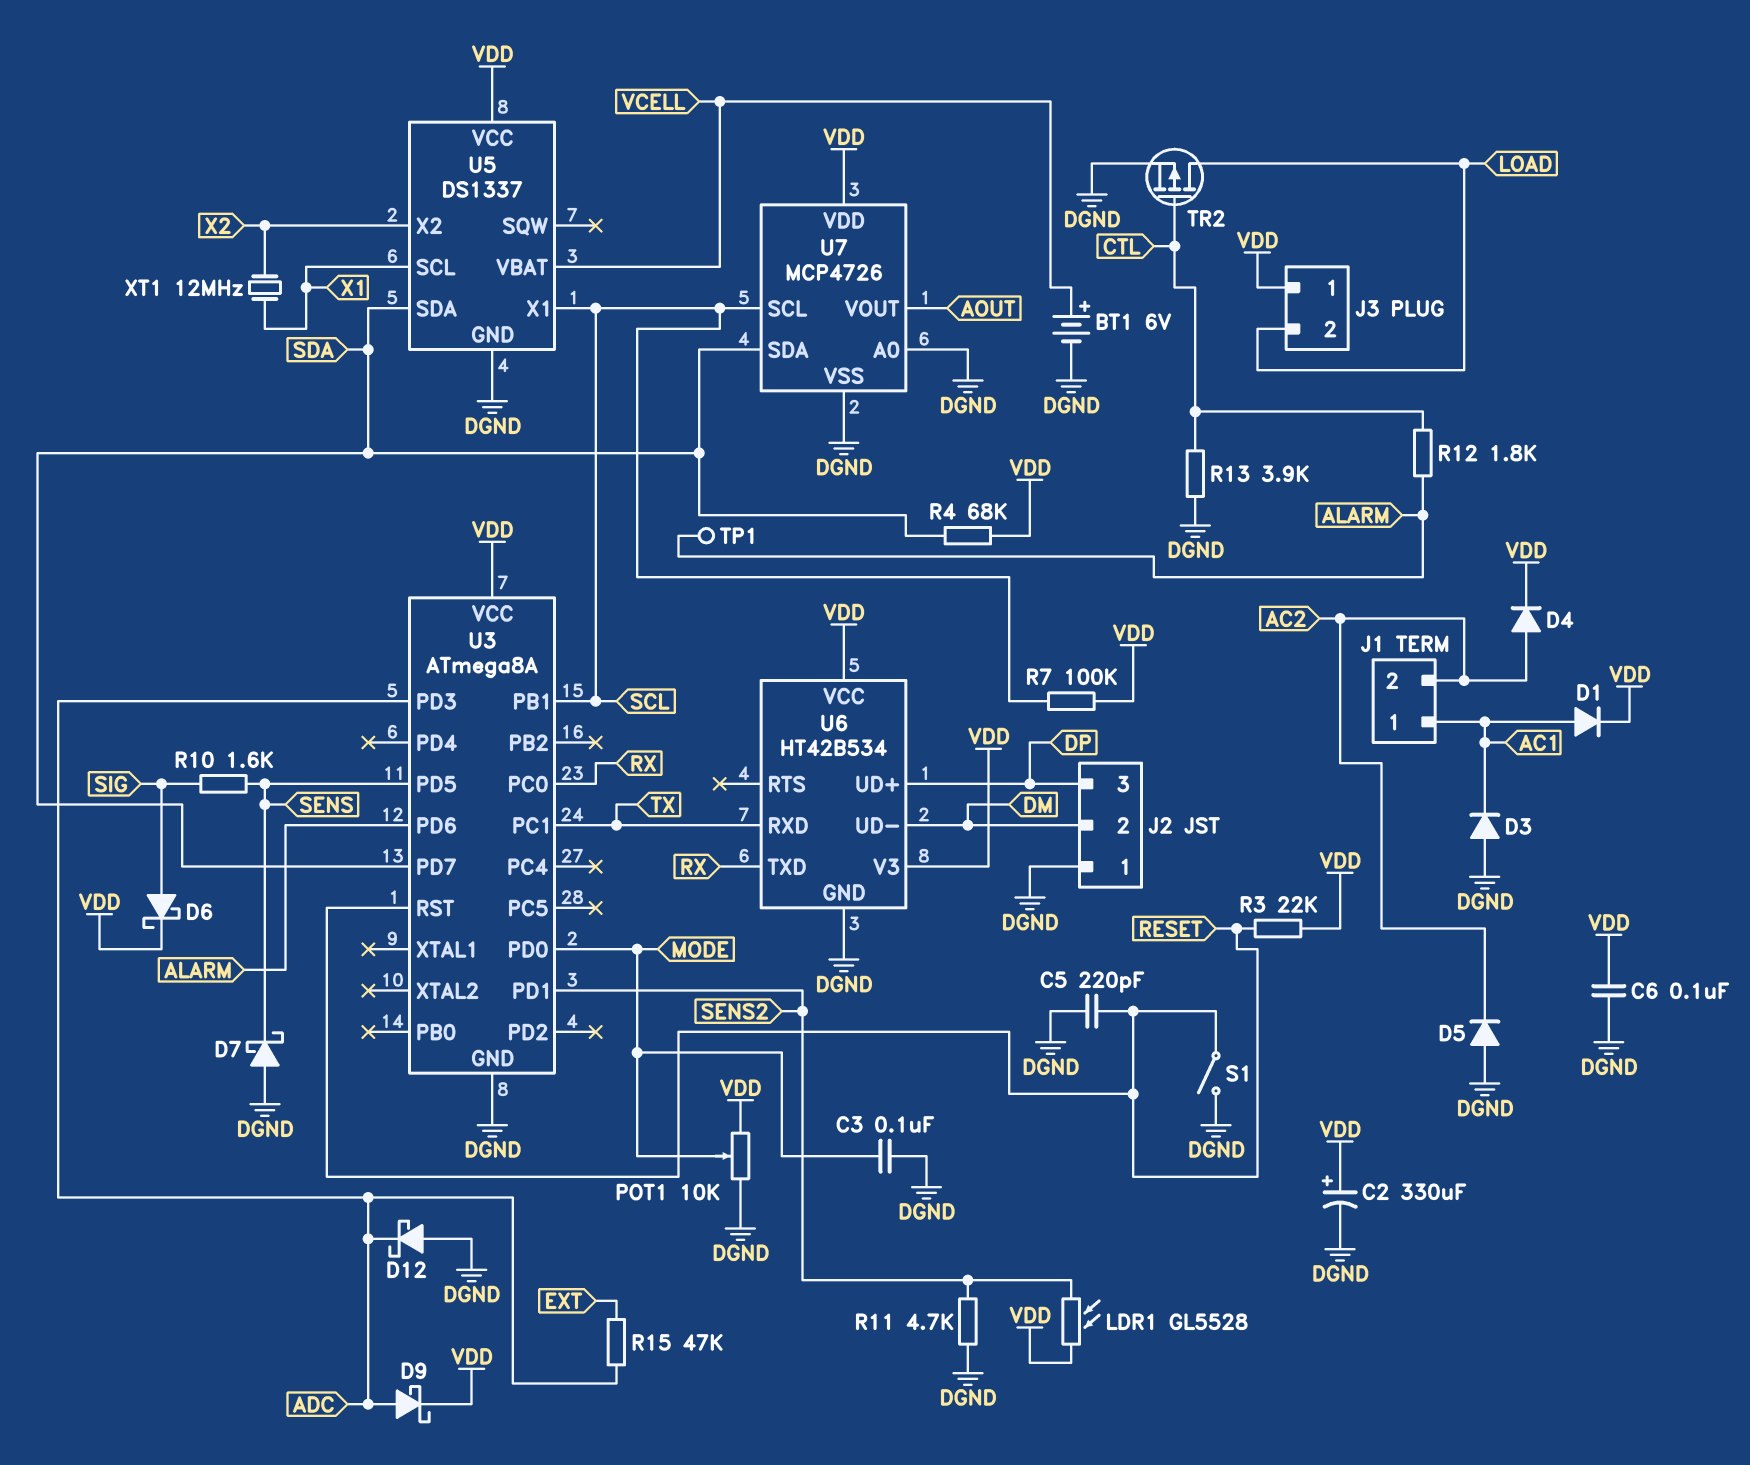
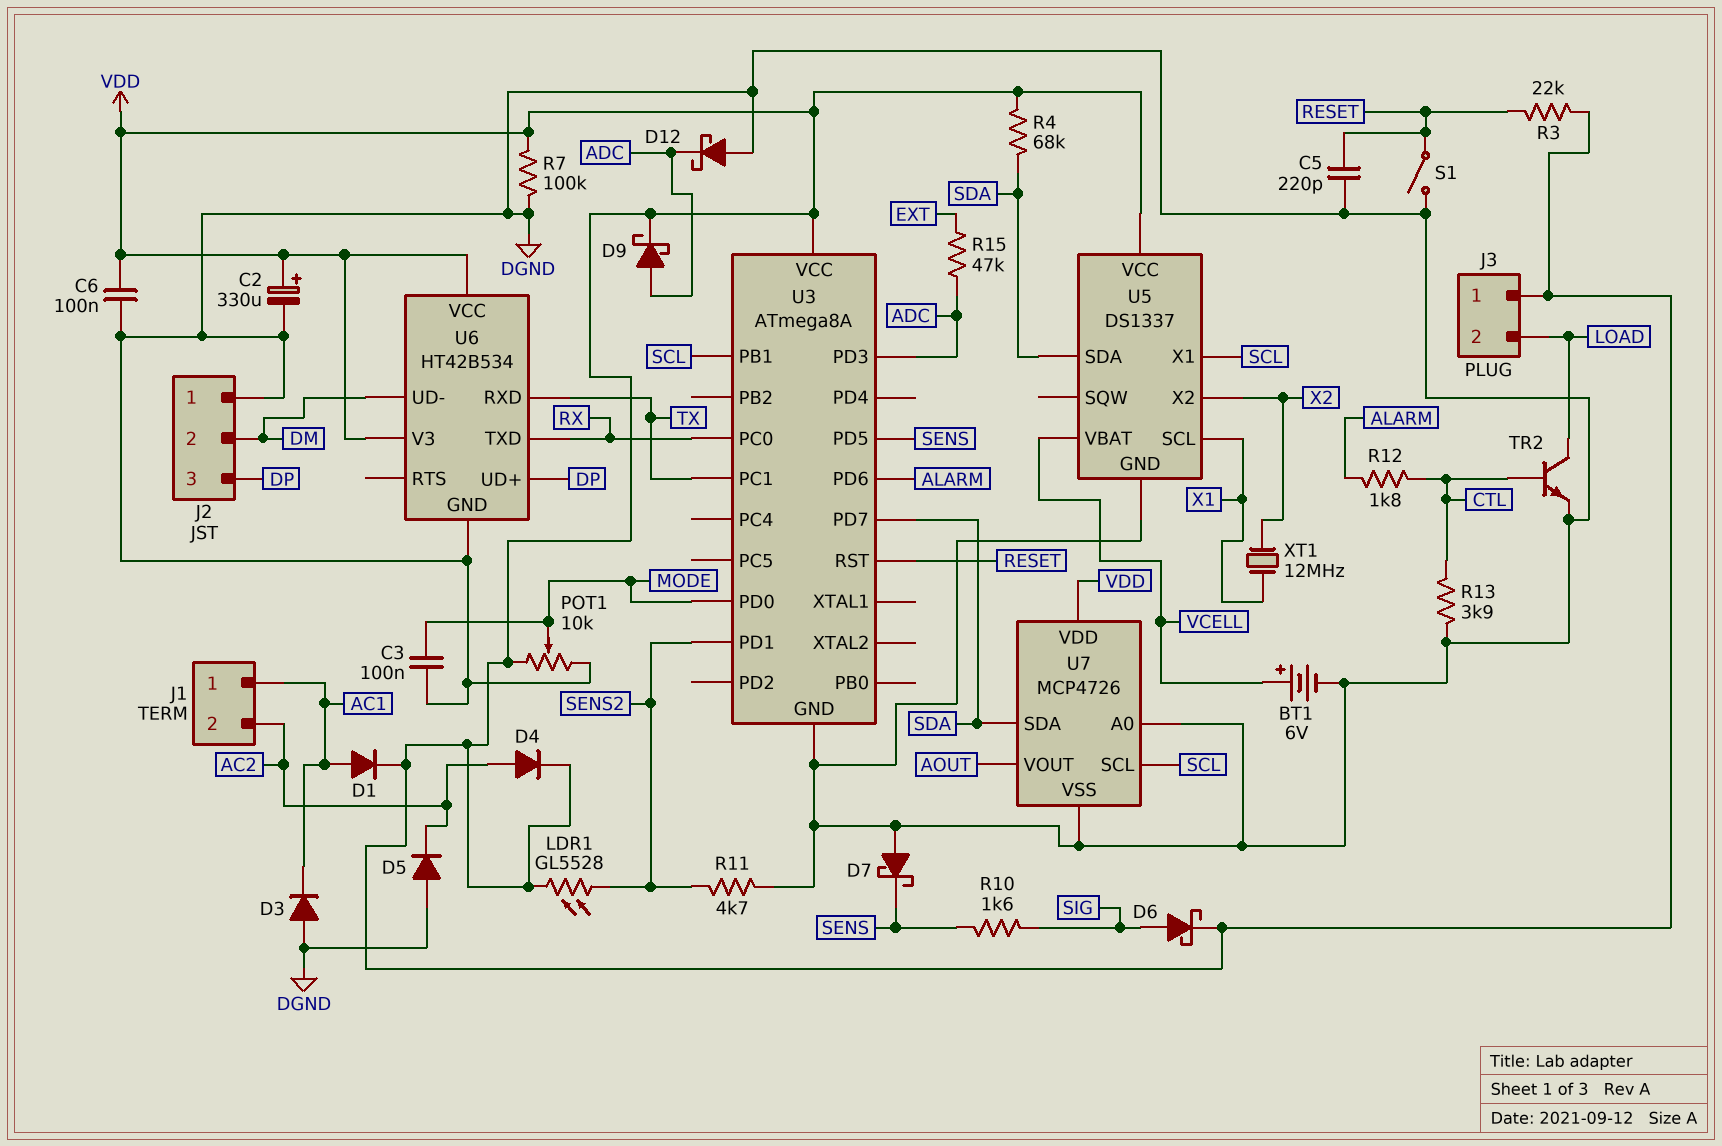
R7: 100k (SCL, VDD) -> 100k (DGND, VDD)
TP1: test point (ALARM) -> none
TR2: PMOS (G CTL, D LOAD, S DGND) -> NPN (B CTL, C LOAD, E DGND)

